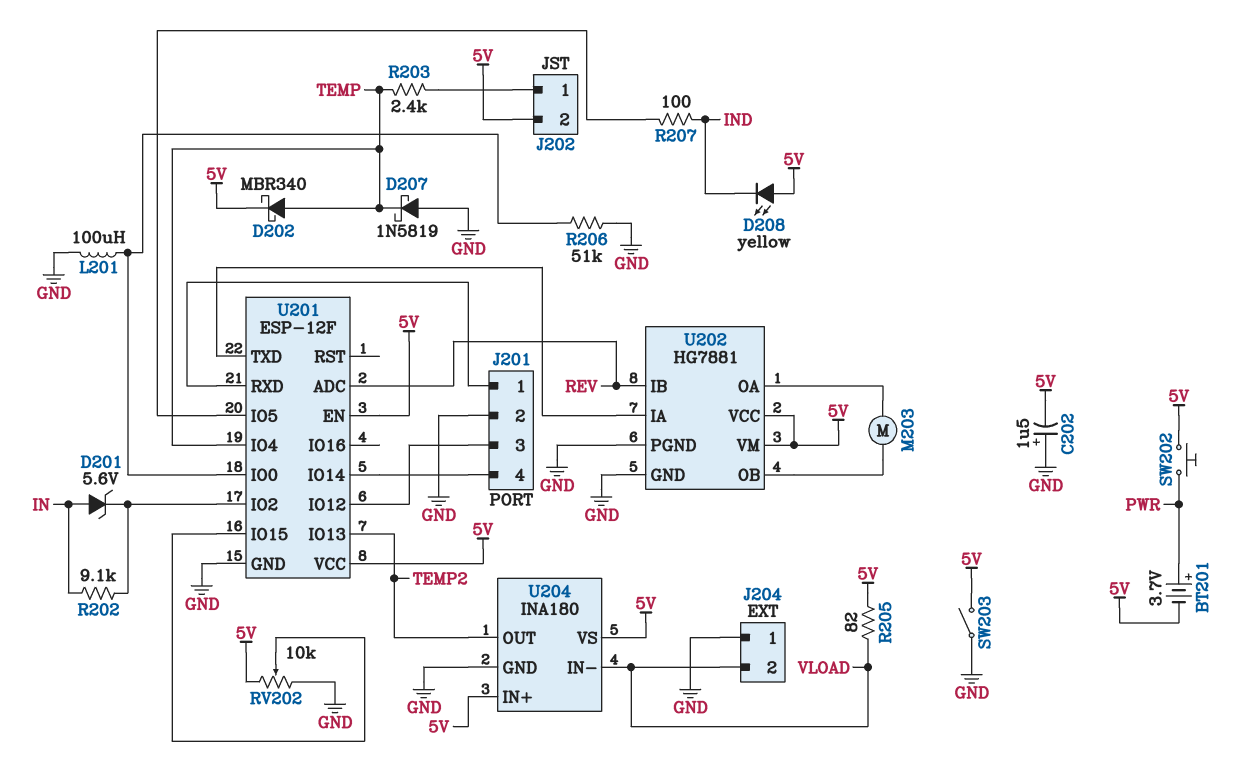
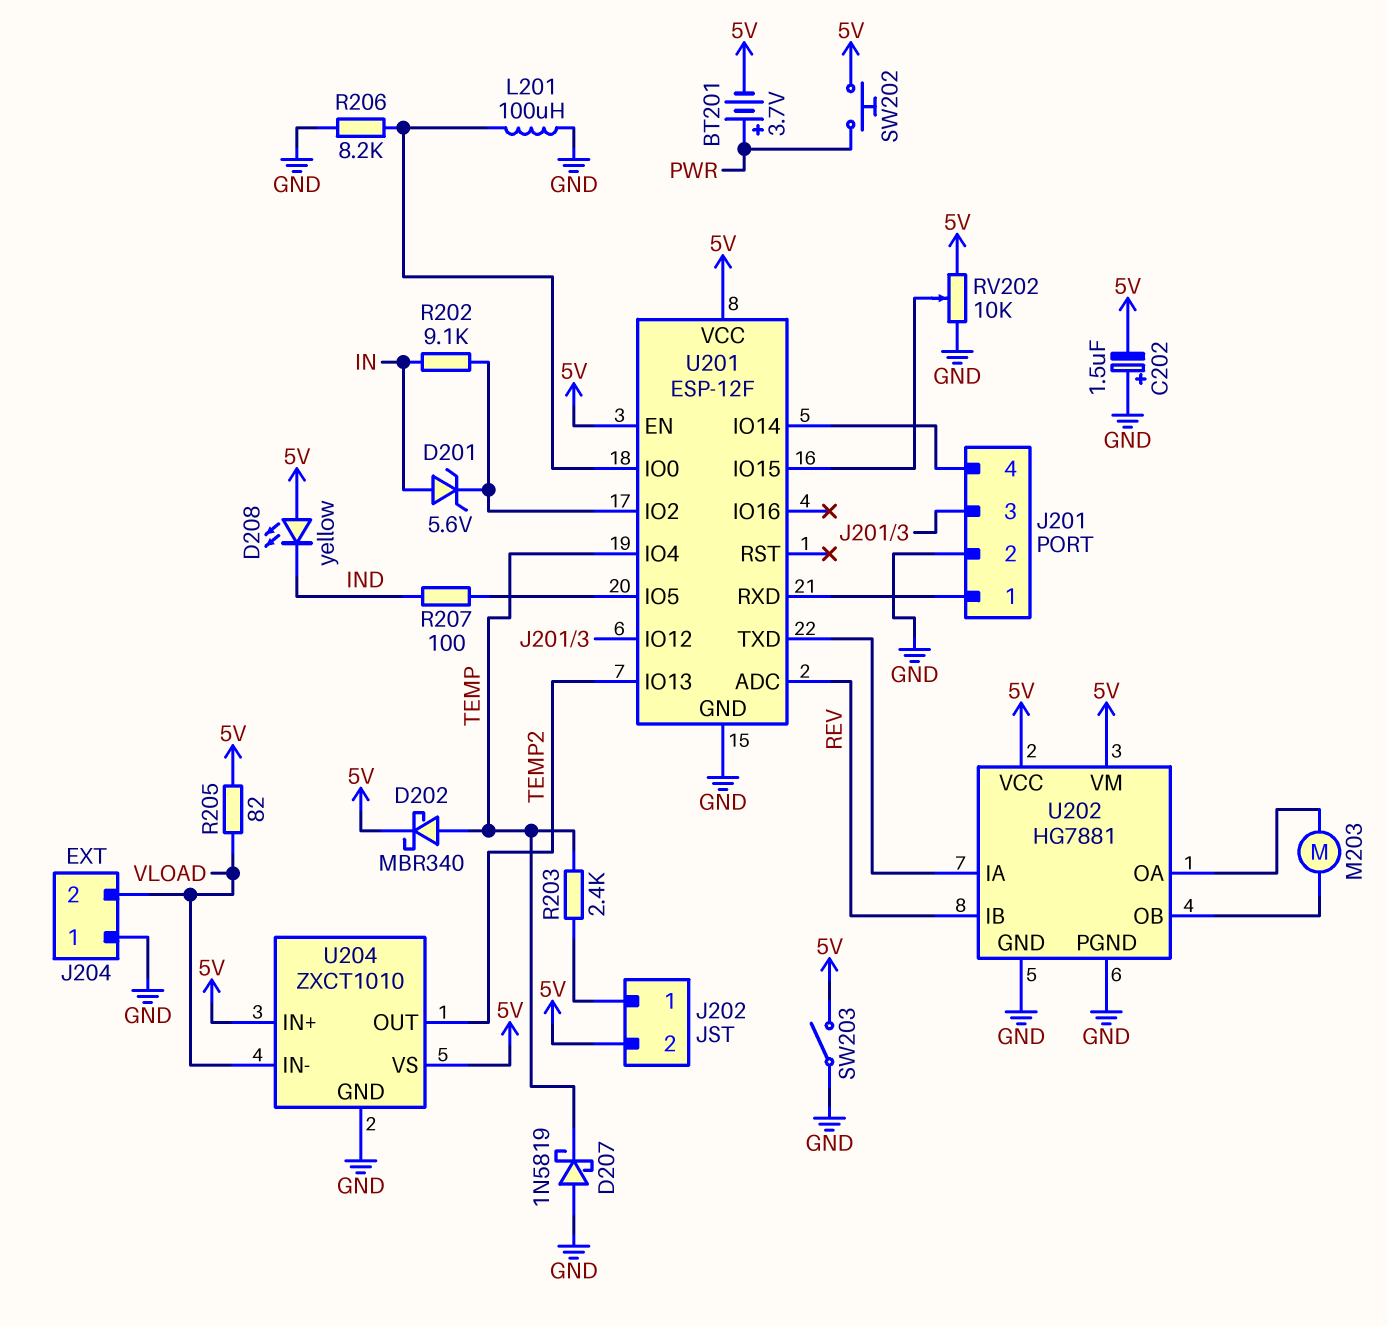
R206: 51k (GND, U201/IO0) -> 8.2k (GND, U201/IO0)
U204: INA180 -> ZXCT1010

